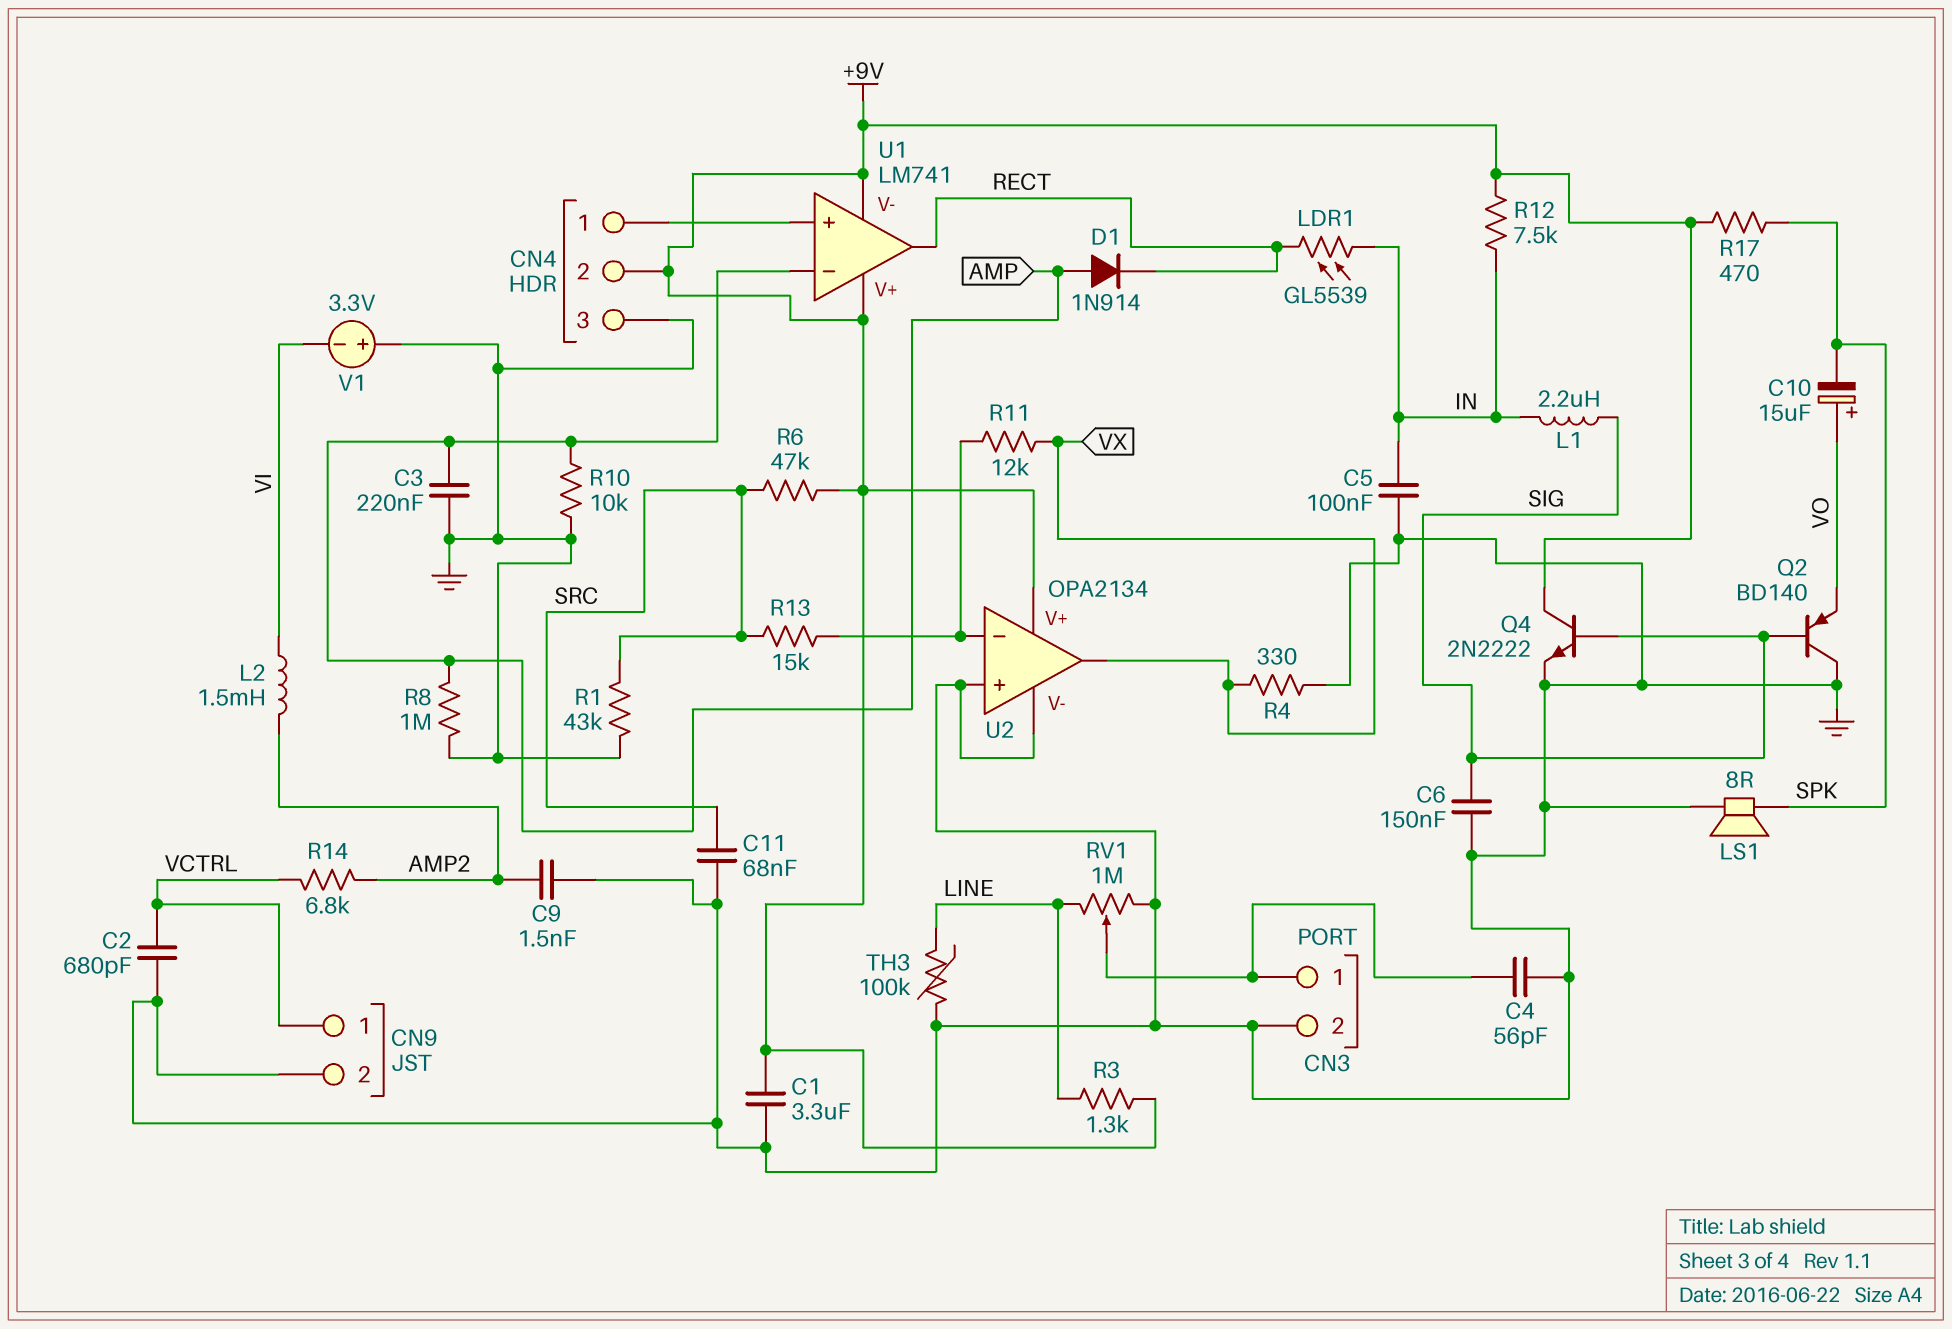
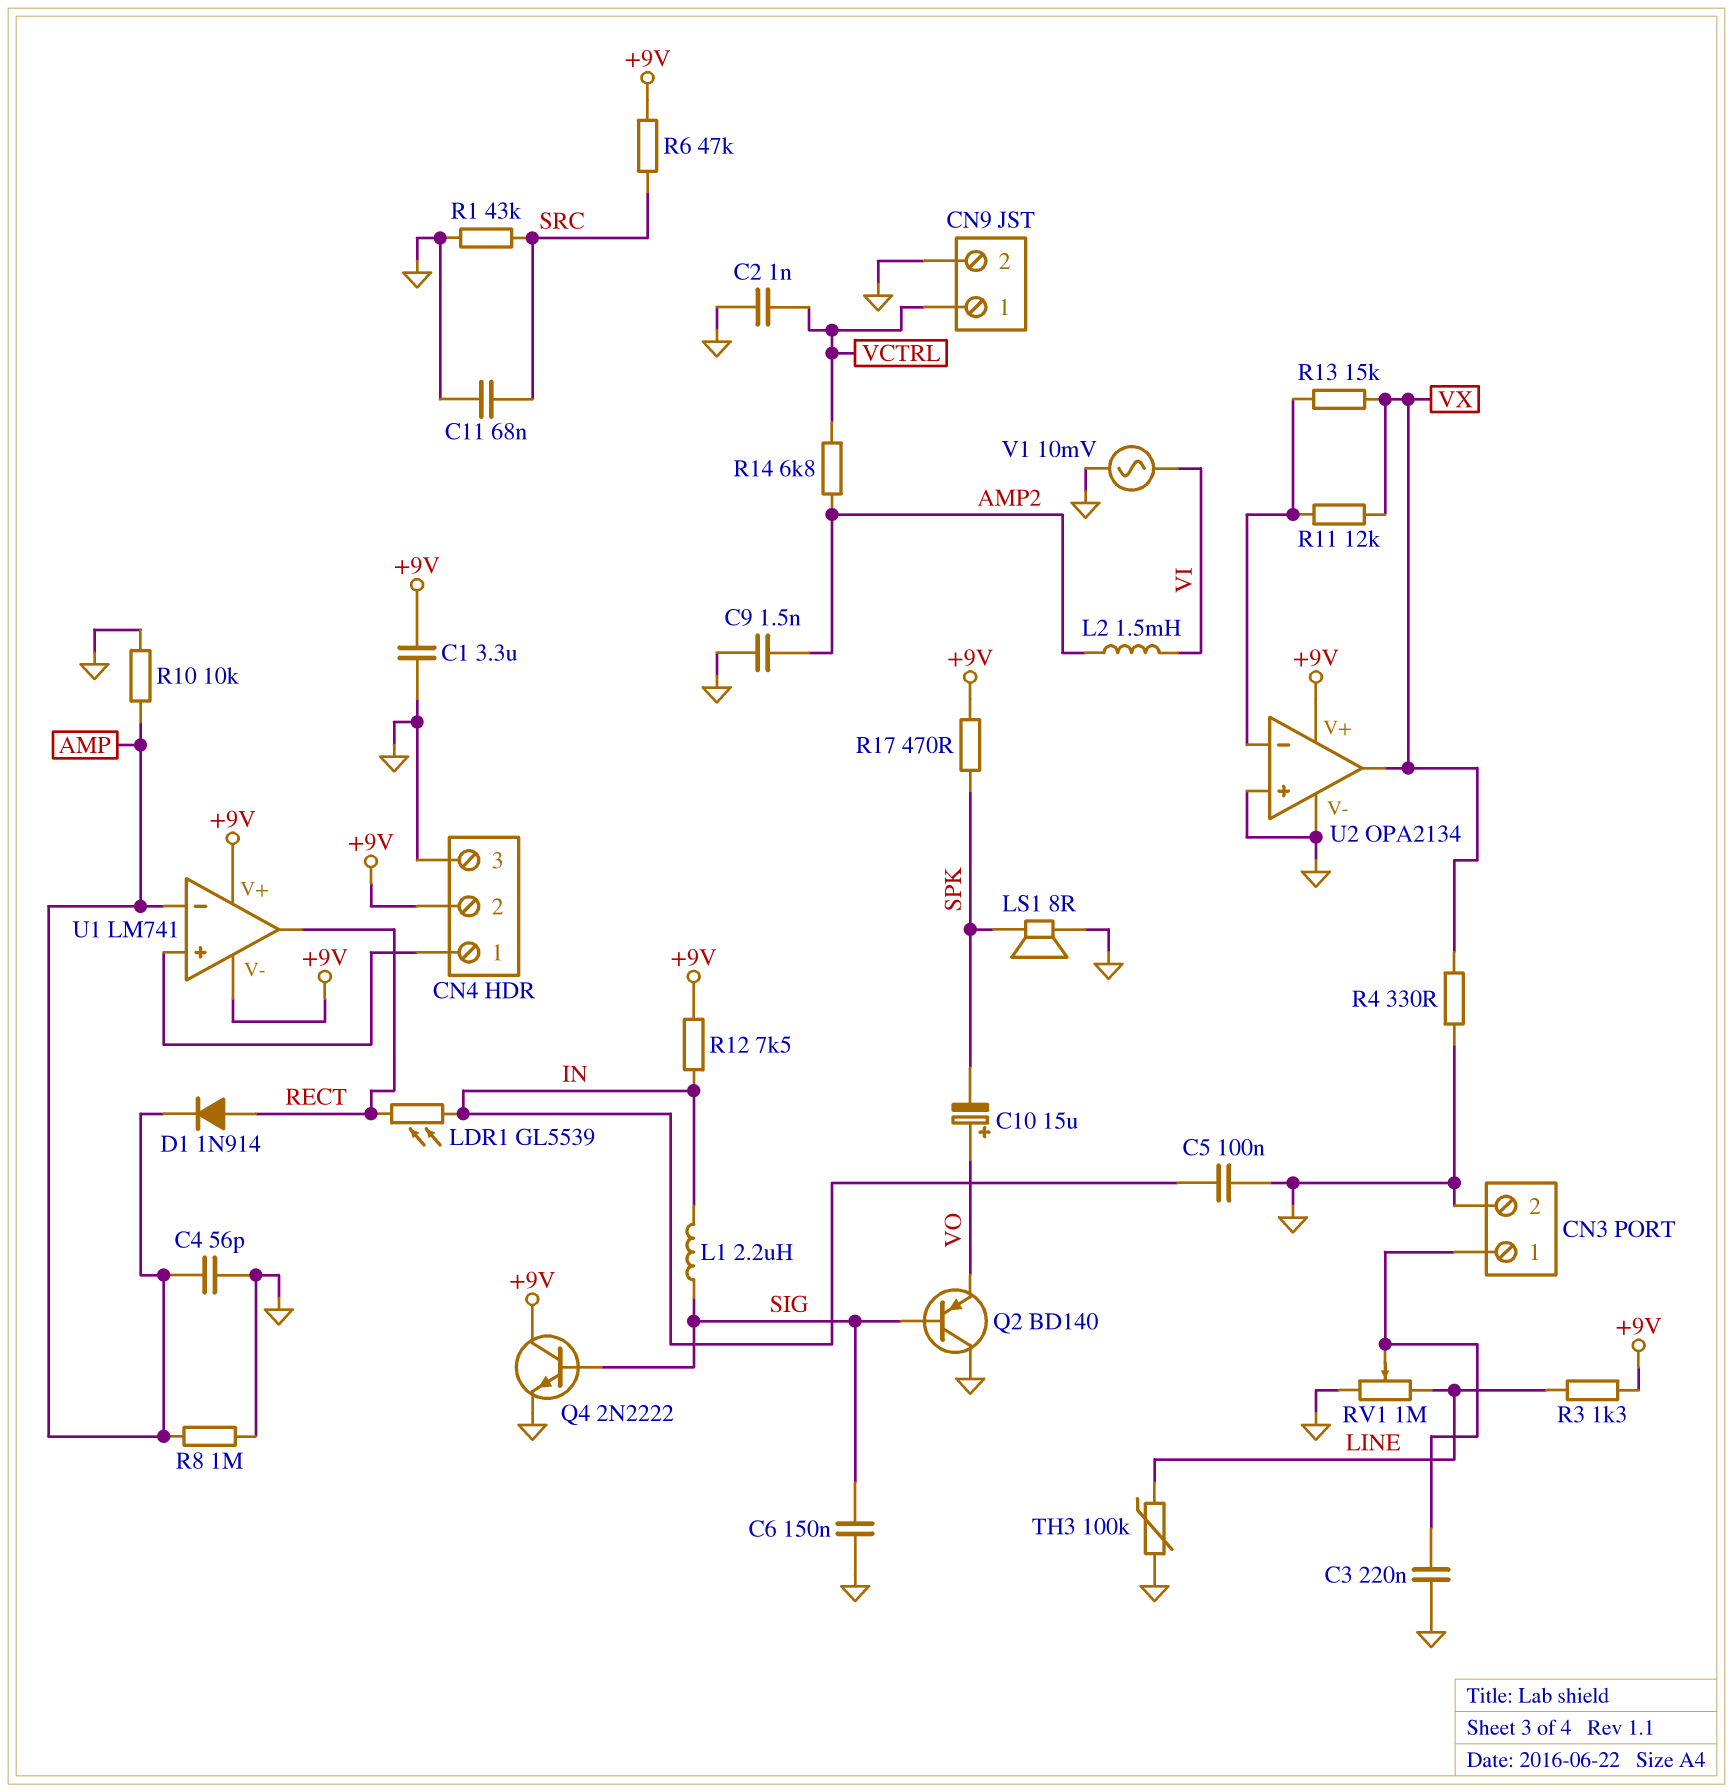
C2: 680pF (GND, VCTRL) -> 1nF (GND, VCTRL)
C3: 220nF (AMP, GND) -> 220nF (CN3/1, GND)
C4: 56pF (CN3/1, GND) -> 56pF (AMP, GND)
D1: diode 1N914 (A AMP, K RECT) -> diode 1N914 (A RECT, K AMP)
R13: 15k (SRC, U2/in-) -> 15k (U2/in-, VX)
V1: 3.3V (plus GND, minus VI) -> AC 10mV (GND, VI)

